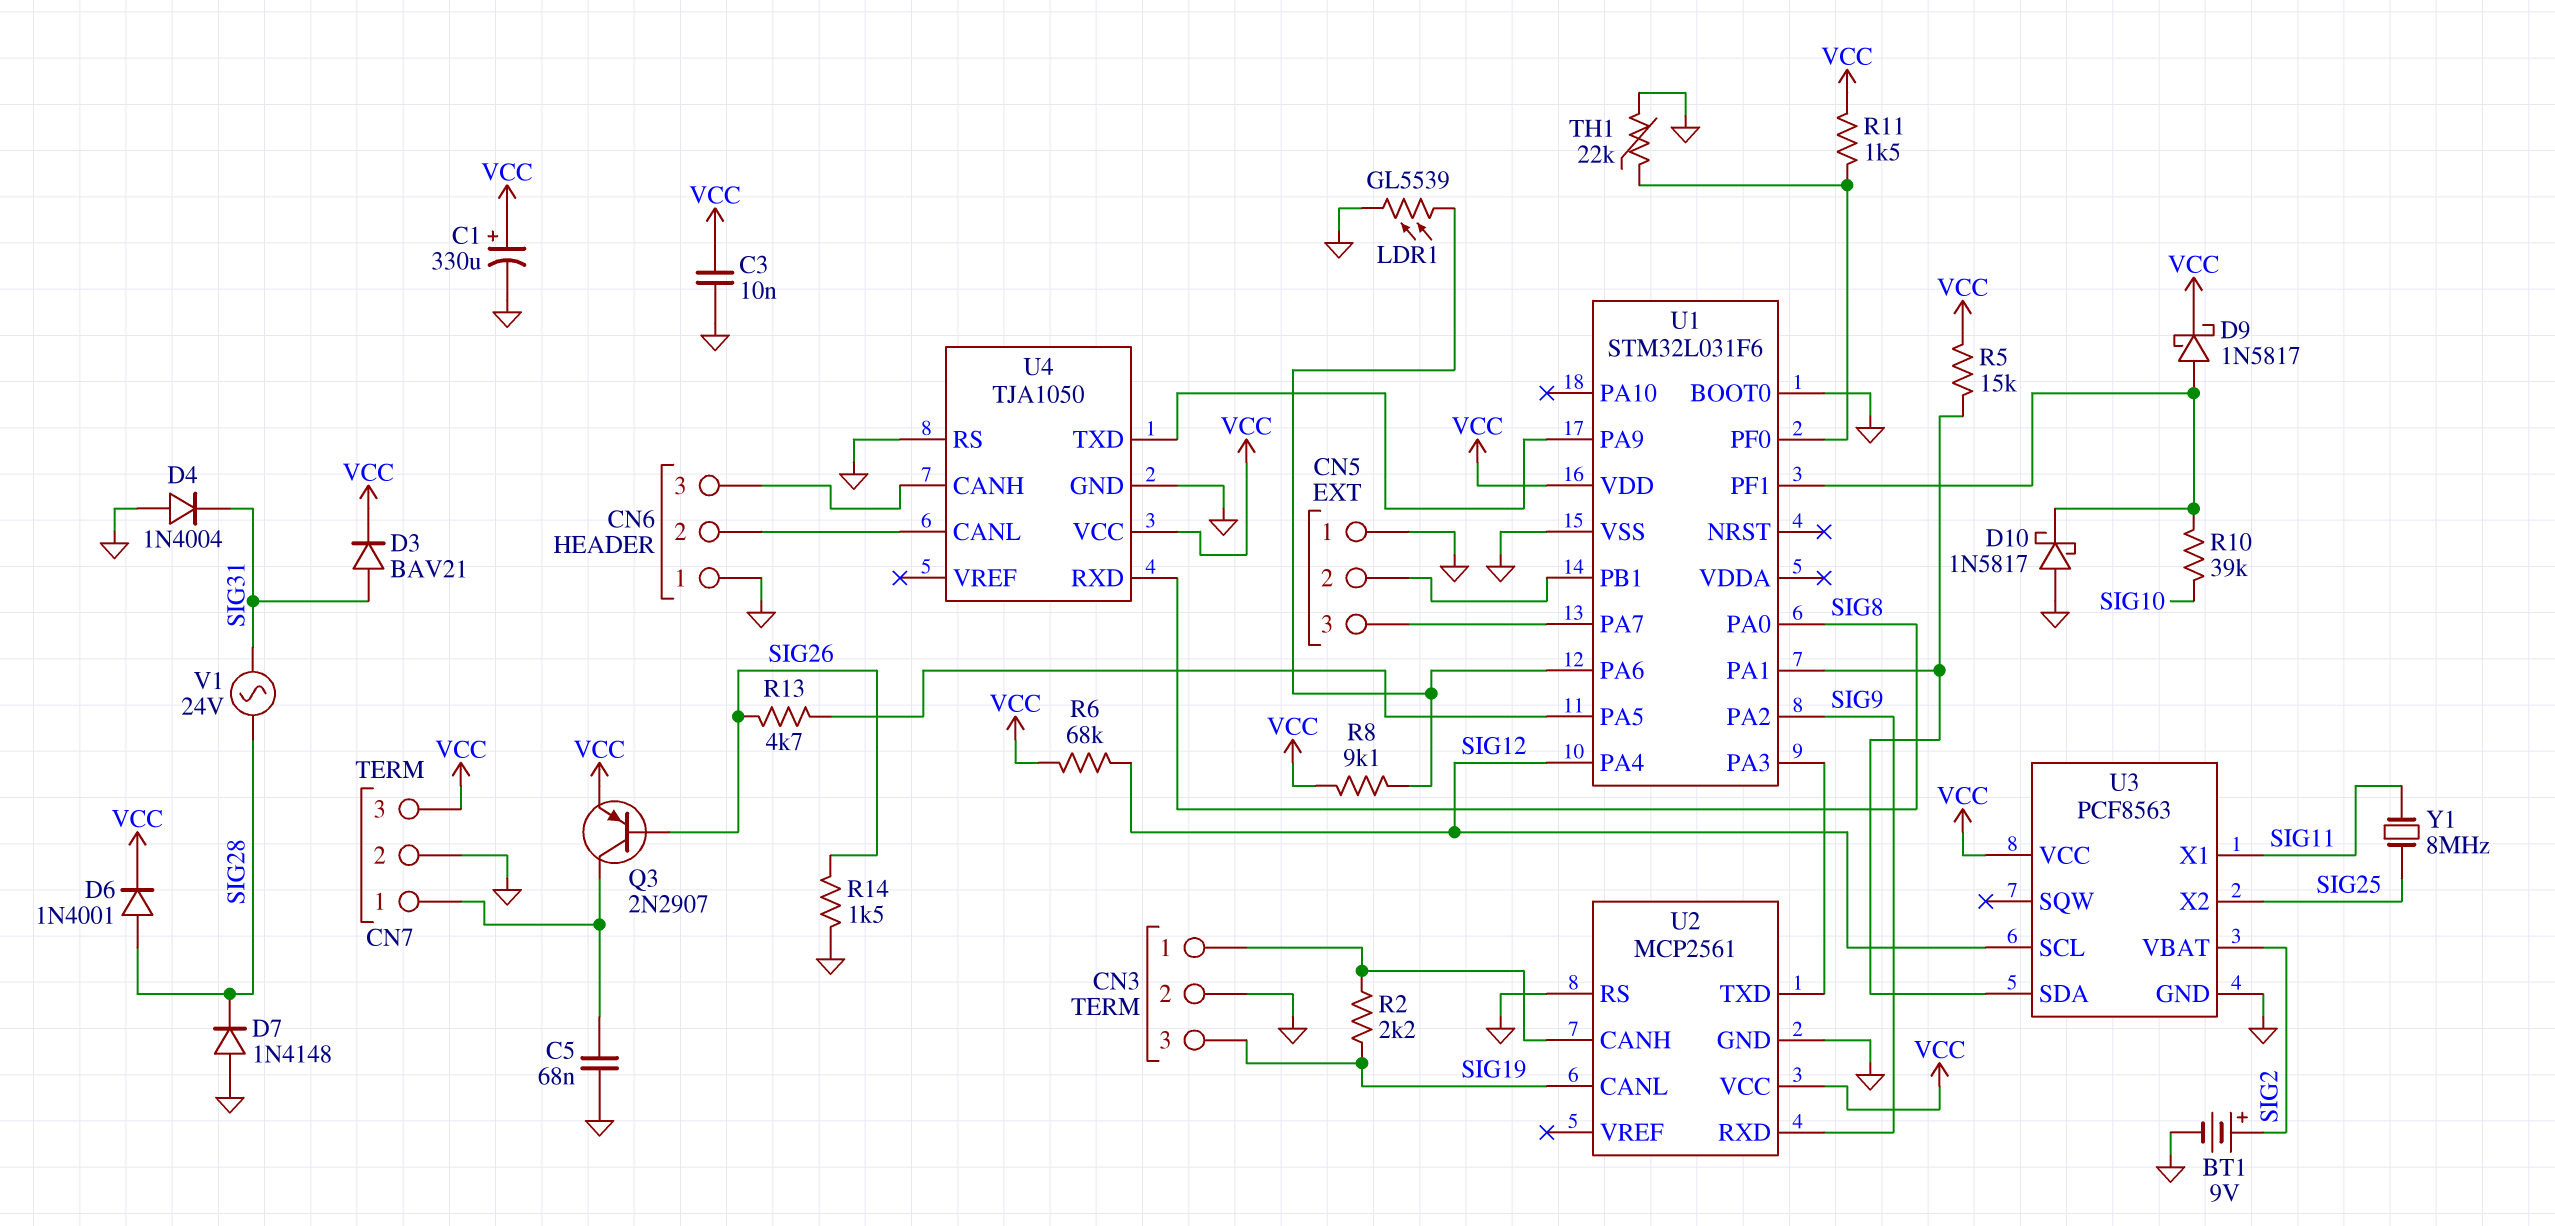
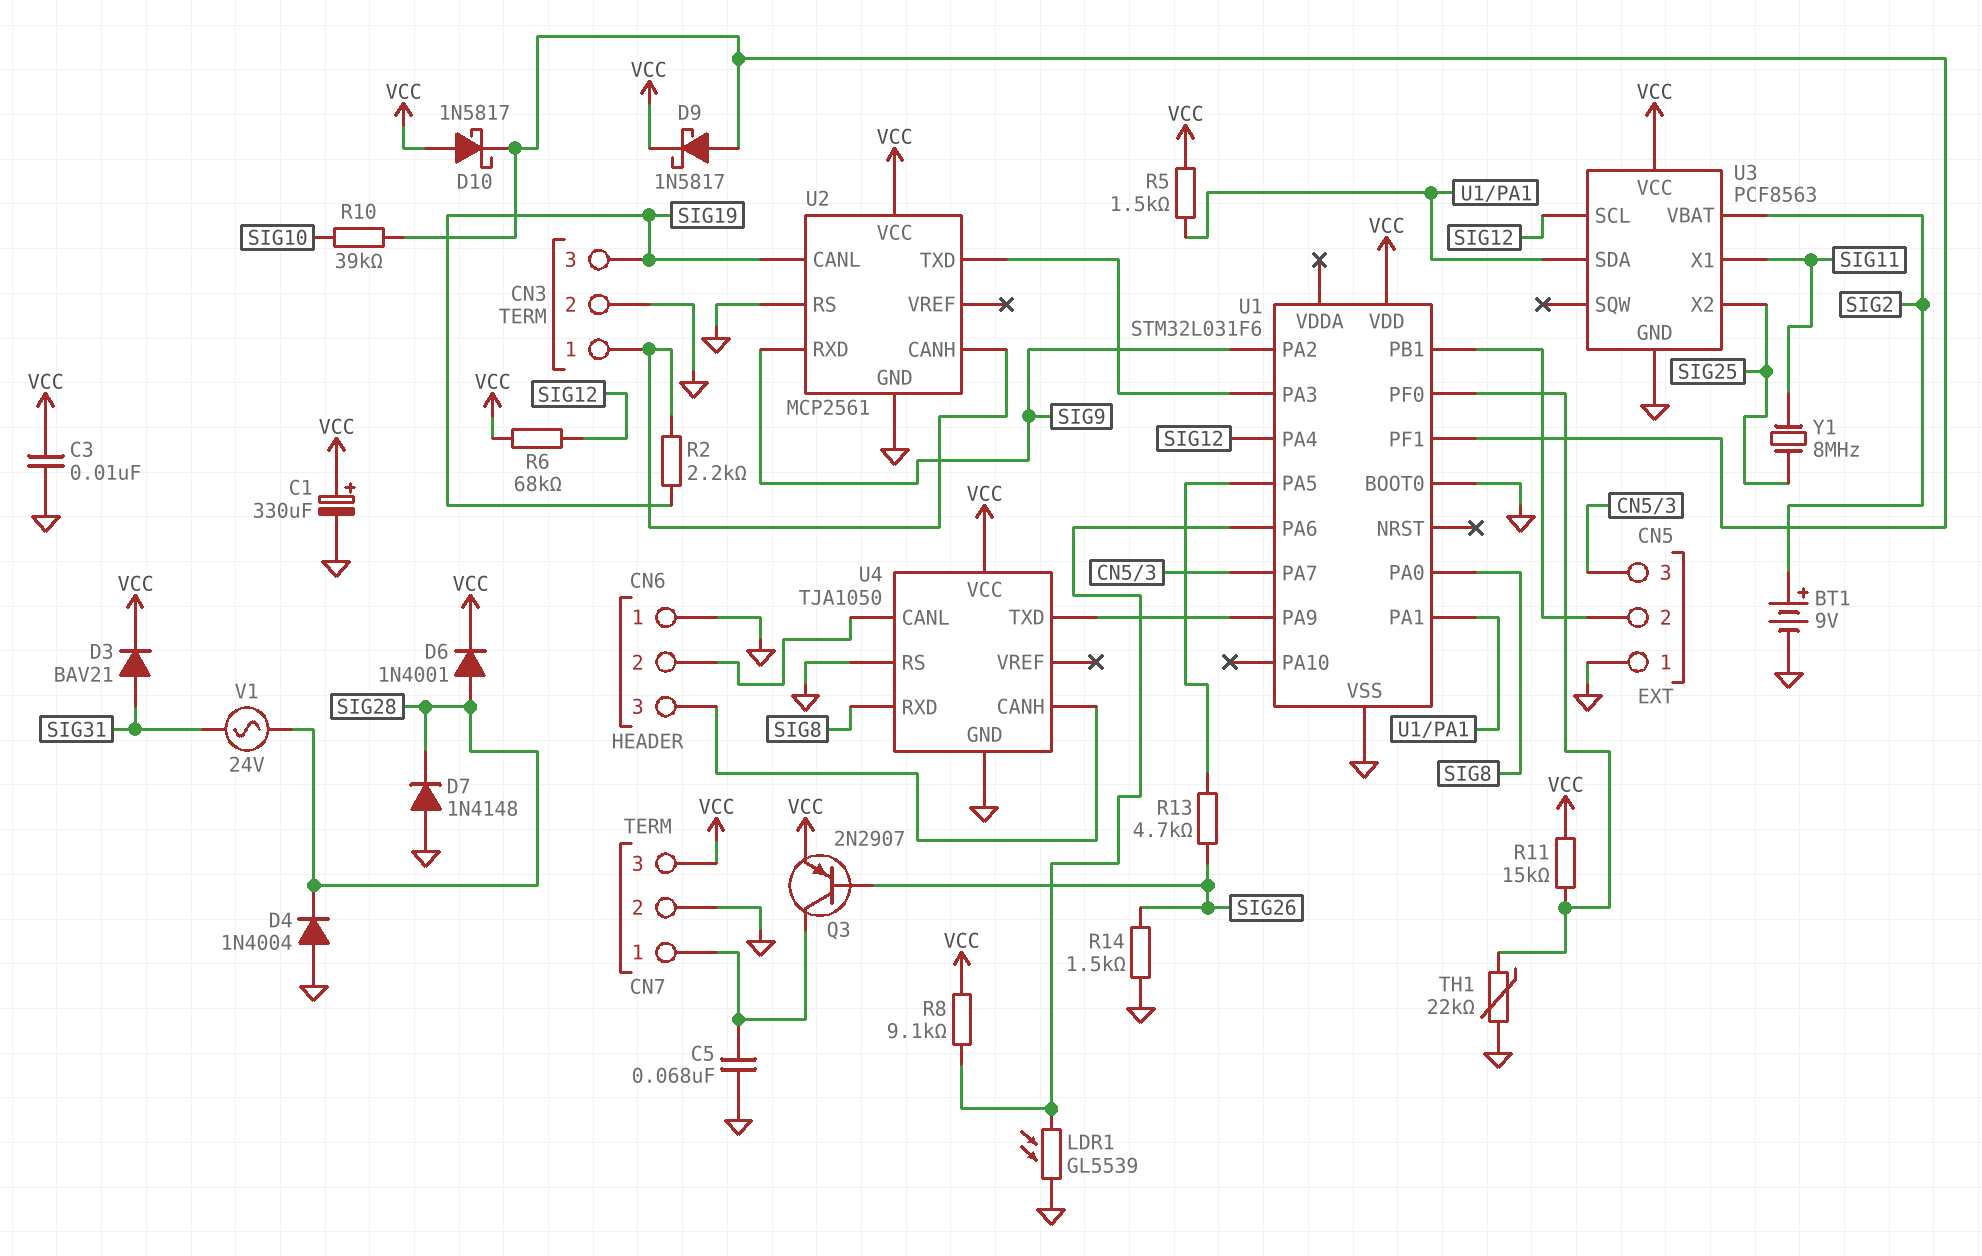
D4: diode 1N4004 (A GND, K SIG31) -> diode 1N4004 (A GND, K SIG28)
D10: schottky 1N5817 (A GND, K U1/PF1) -> schottky 1N5817 (A VCC, K U1/PF1)
R5: 15k (U1/PA1, VCC) -> 1.5k (U1/PA1, VCC)
R11: 1.5k (U1/PF0, VCC) -> 15k (U1/PF0, VCC)

